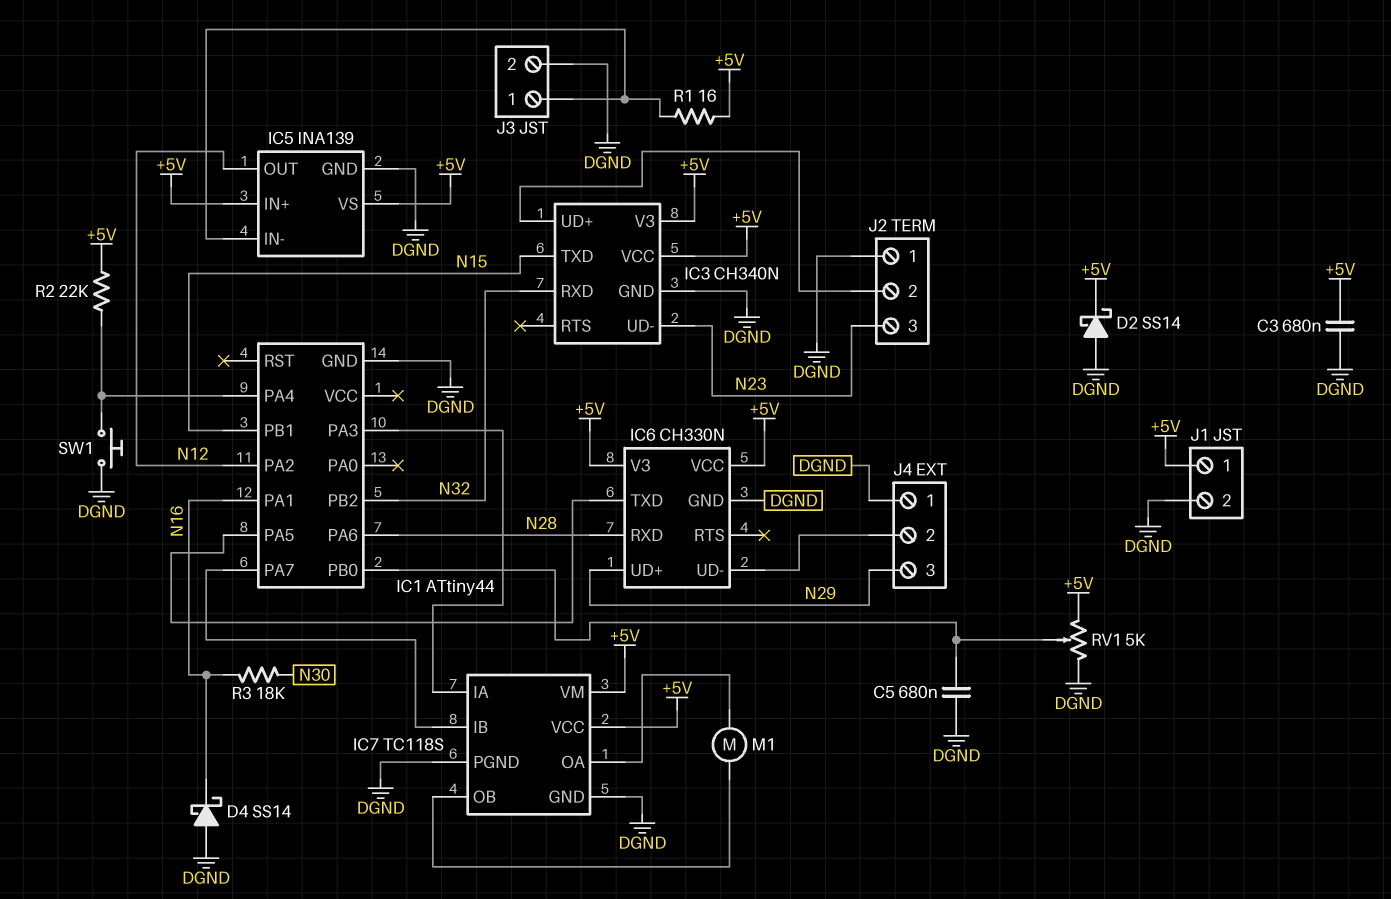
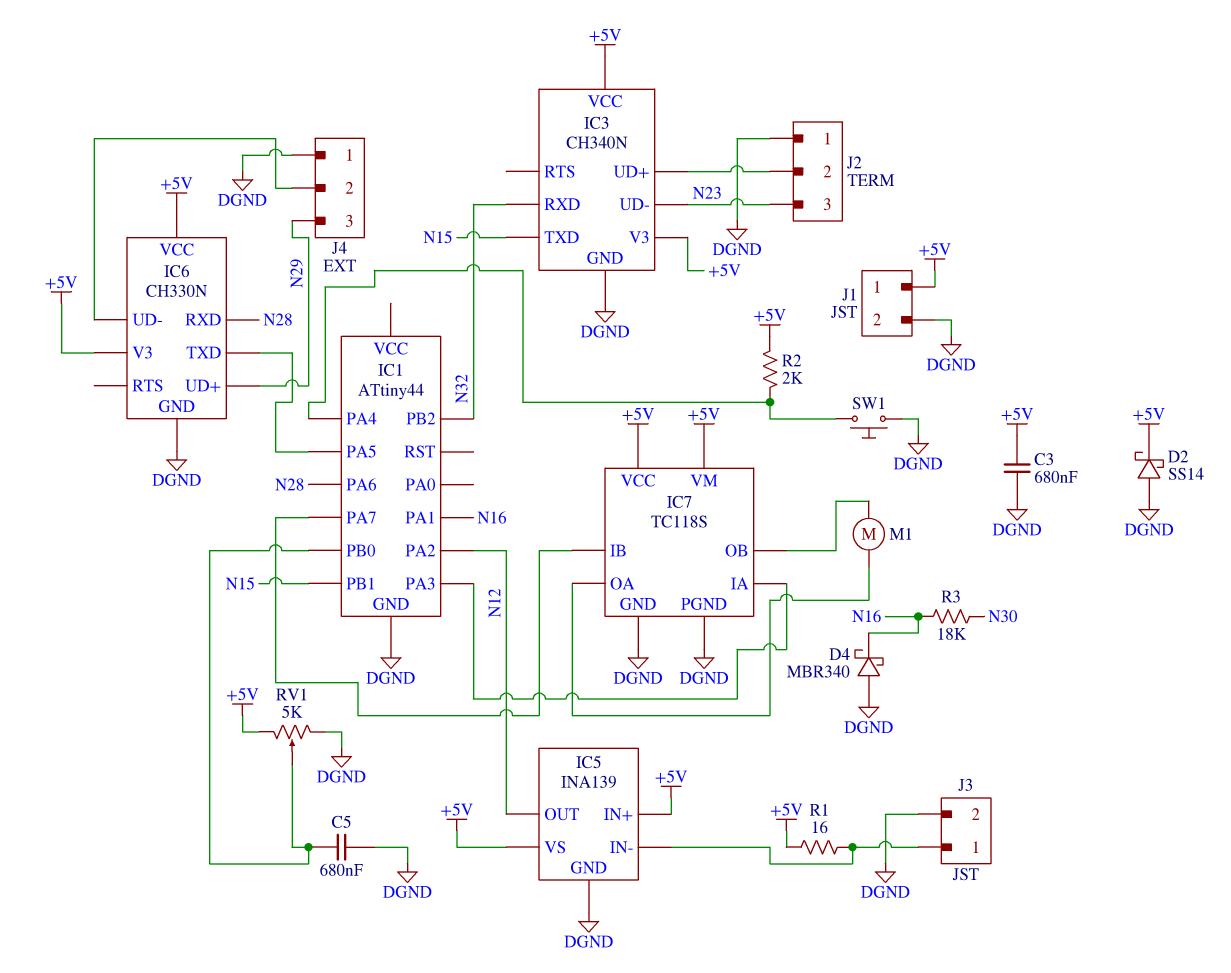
D4: schottky SS14 (A DGND, K N16) -> schottky MBR340 (A DGND, K N16)
R2: 22k (+5V, IC1/PA4) -> 2k (+5V, IC1/PA4)

